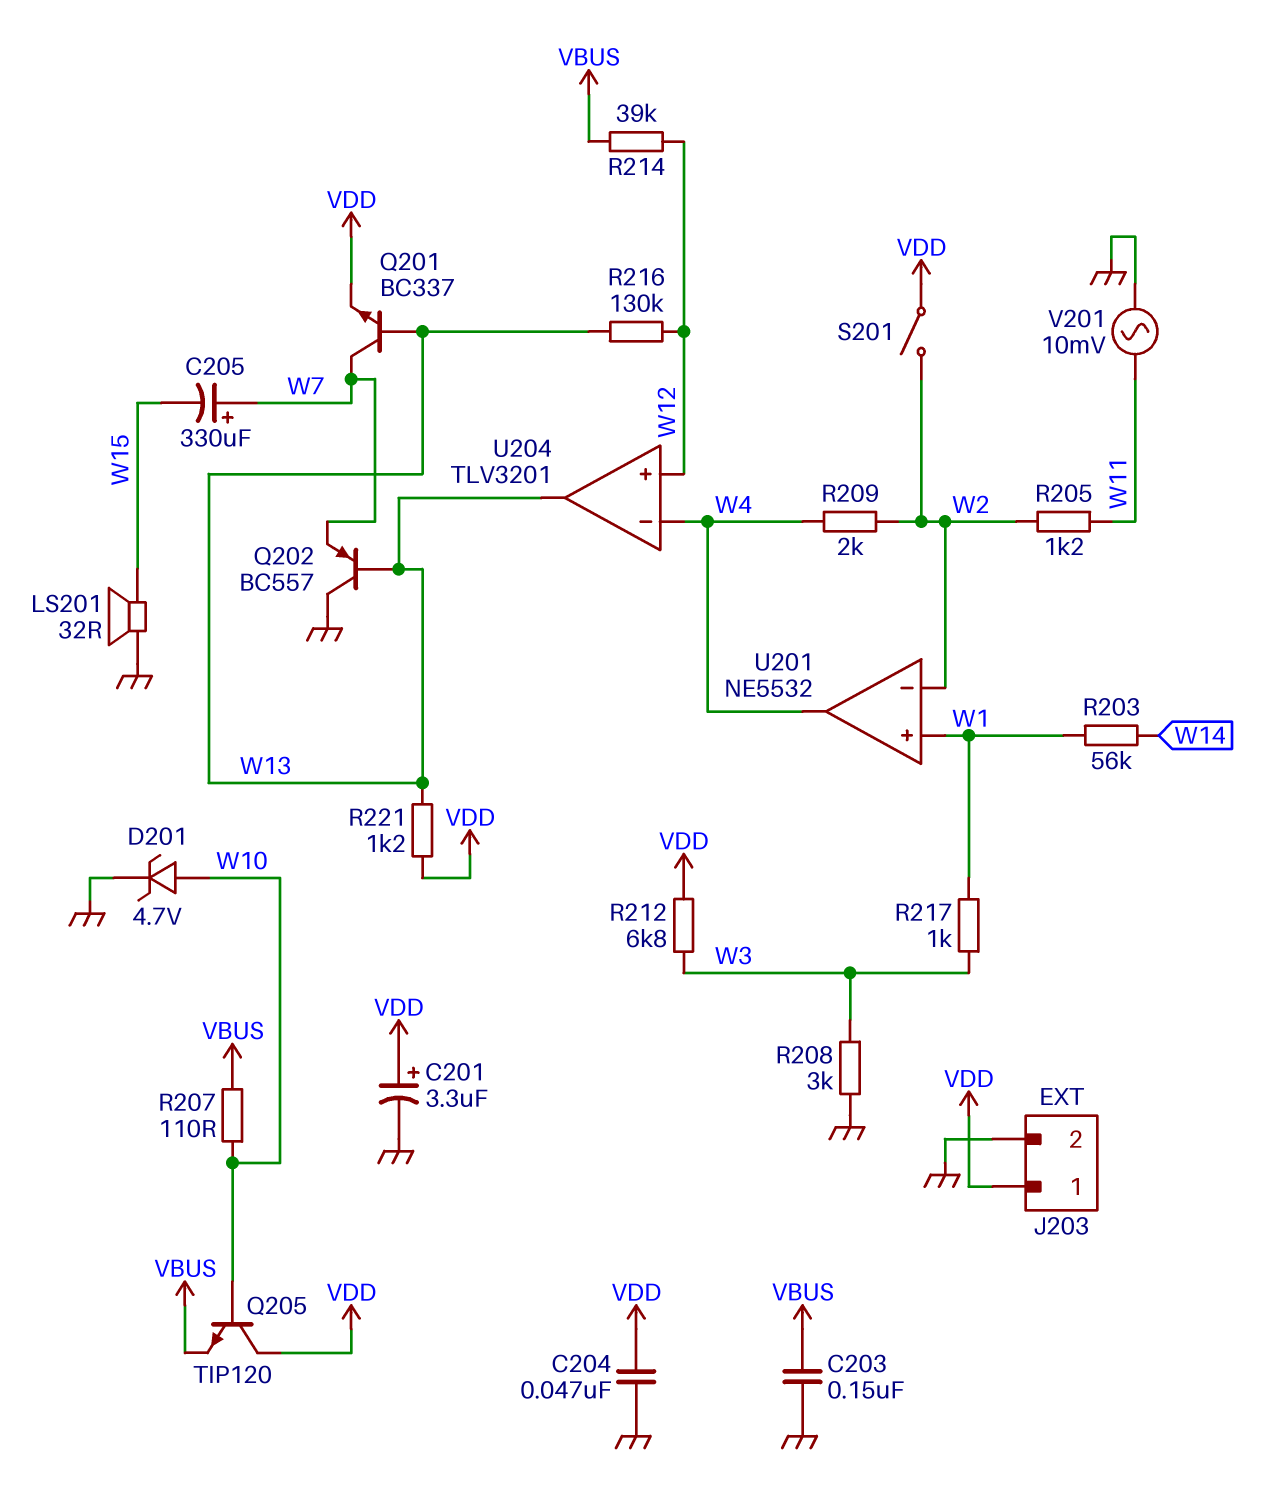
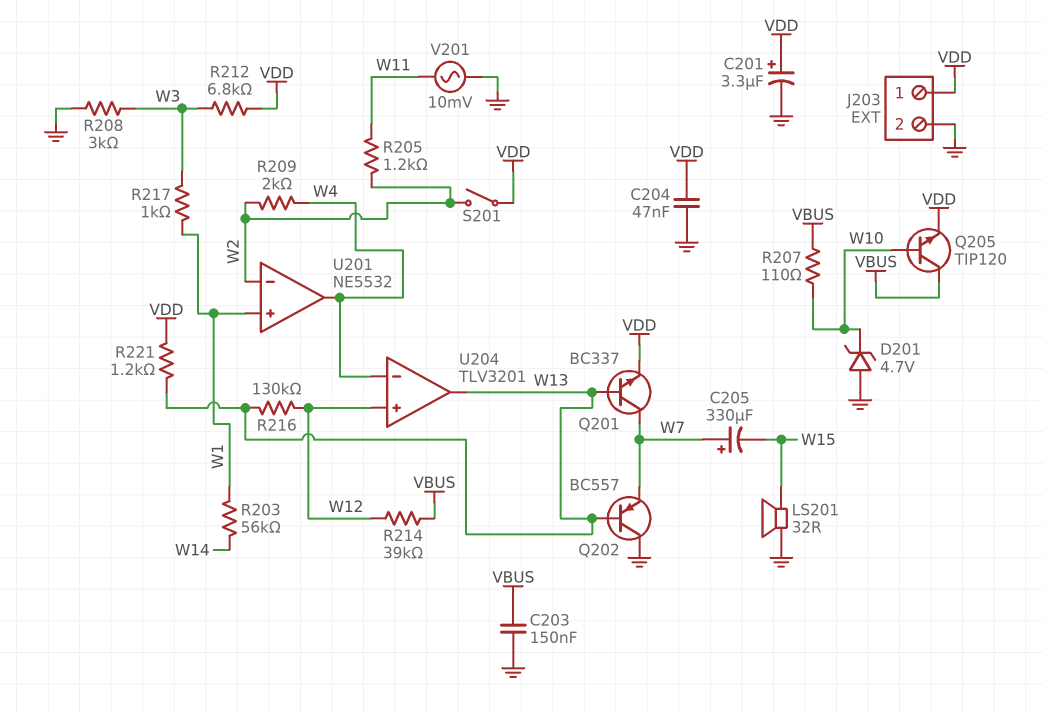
D201: zener 4.7V (A W10, K GND) -> zener 4.7V (A GND, K W10)
Q205: NPN TIP120 (B W10, C VDD, E VBUS) -> NPN TIP120 (B W10, C VBUS, E VDD)

